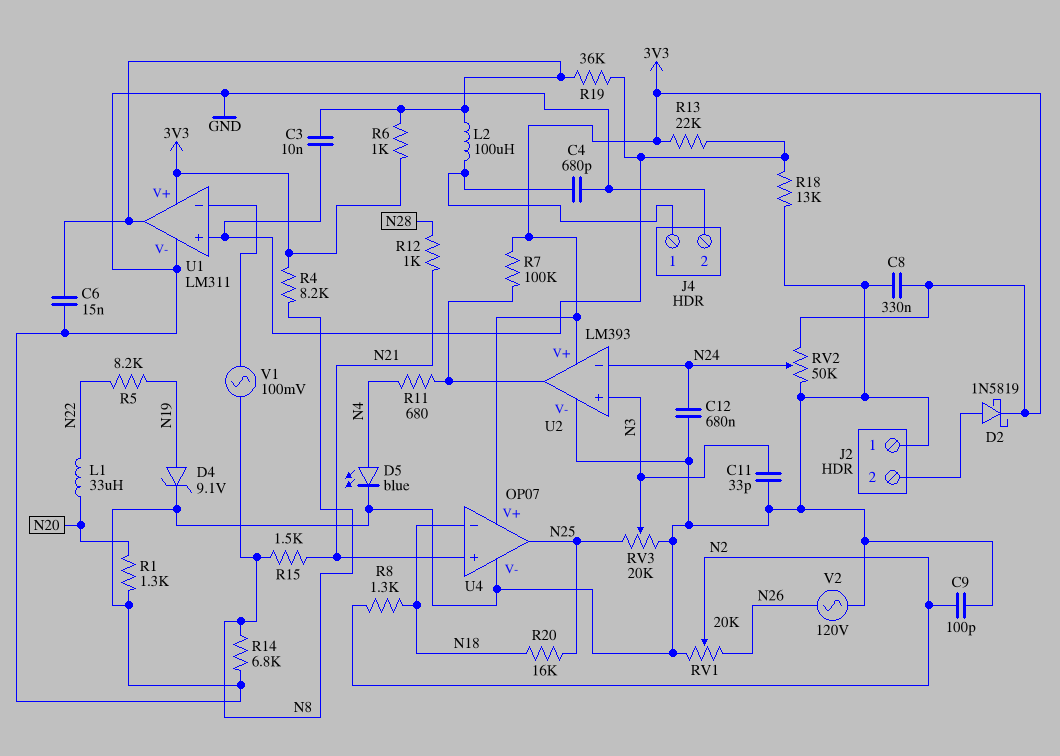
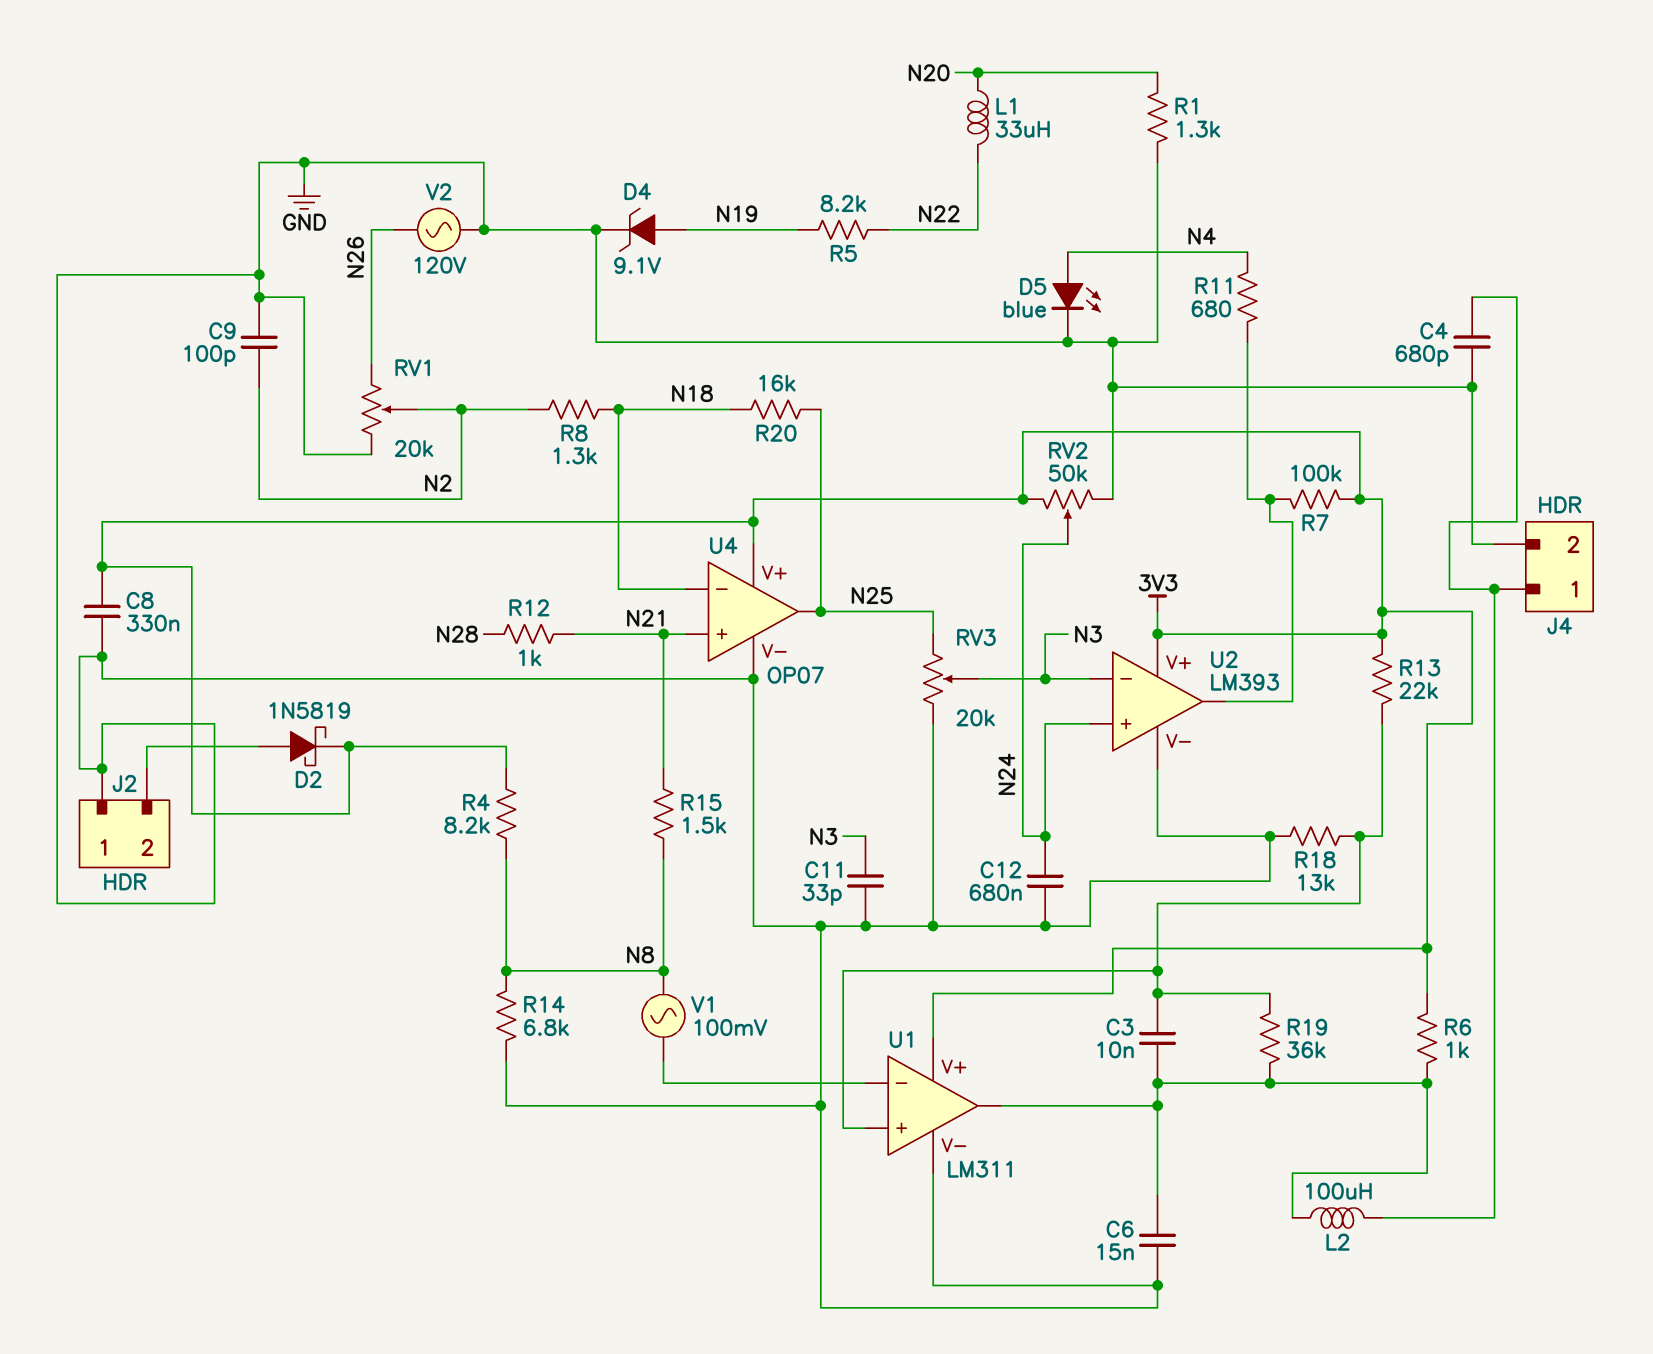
U2 pin in+: N3 -> N24
U2 pin in-: N24 -> N3

